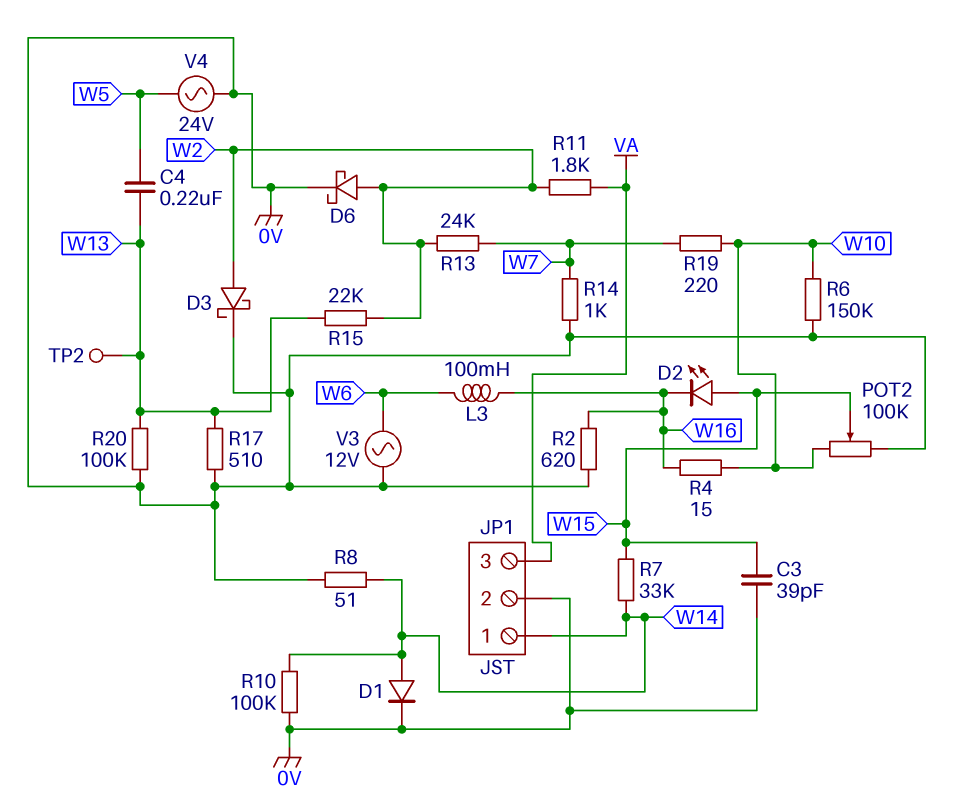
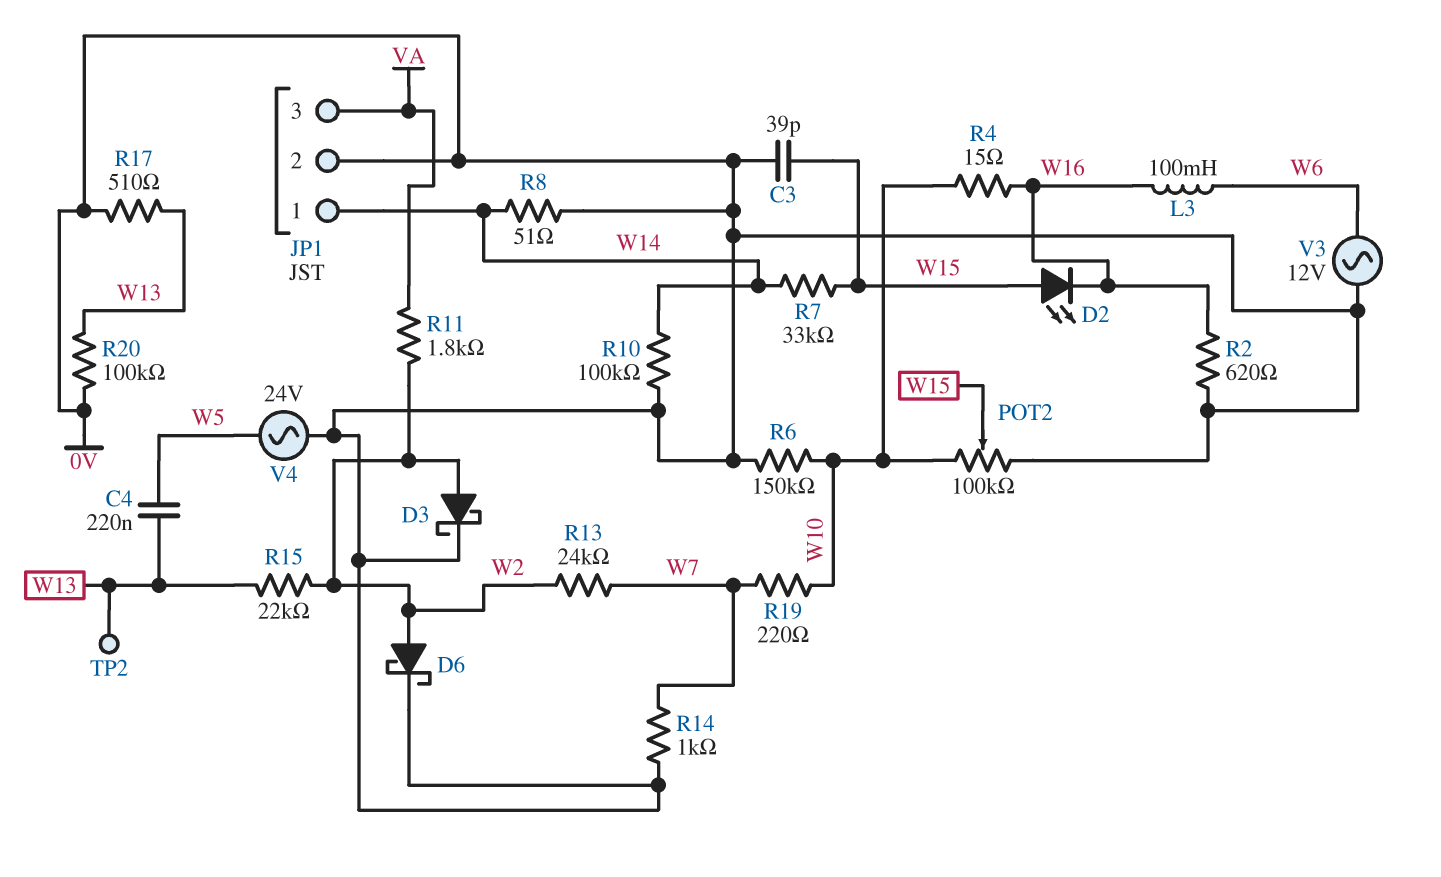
D1: diode (A W14, K 0V) -> none

